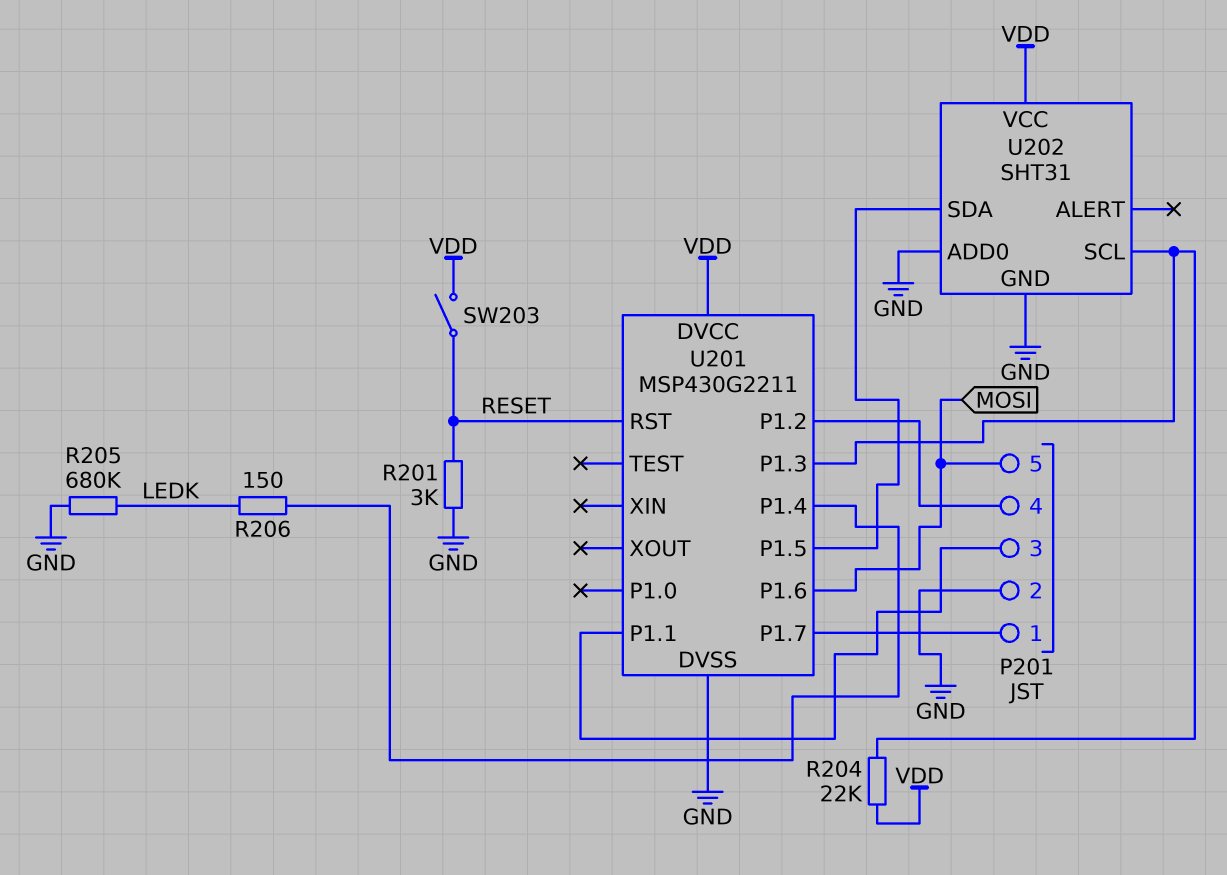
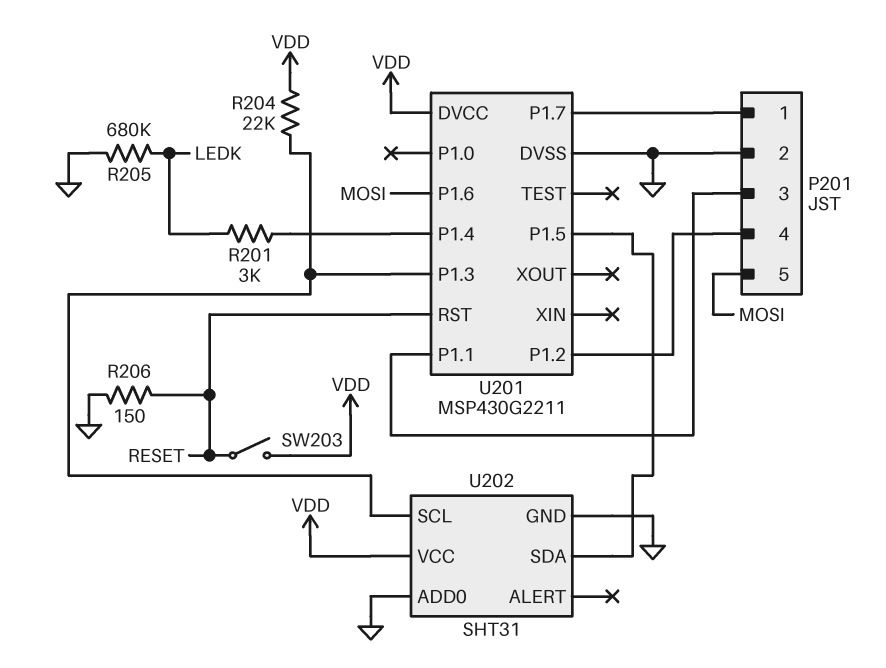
R201: 3k (GND, RESET) -> 3k (LEDK, U201/P1.4)
R206: 150 (LEDK, U201/P1.4) -> 150 (GND, RESET)

